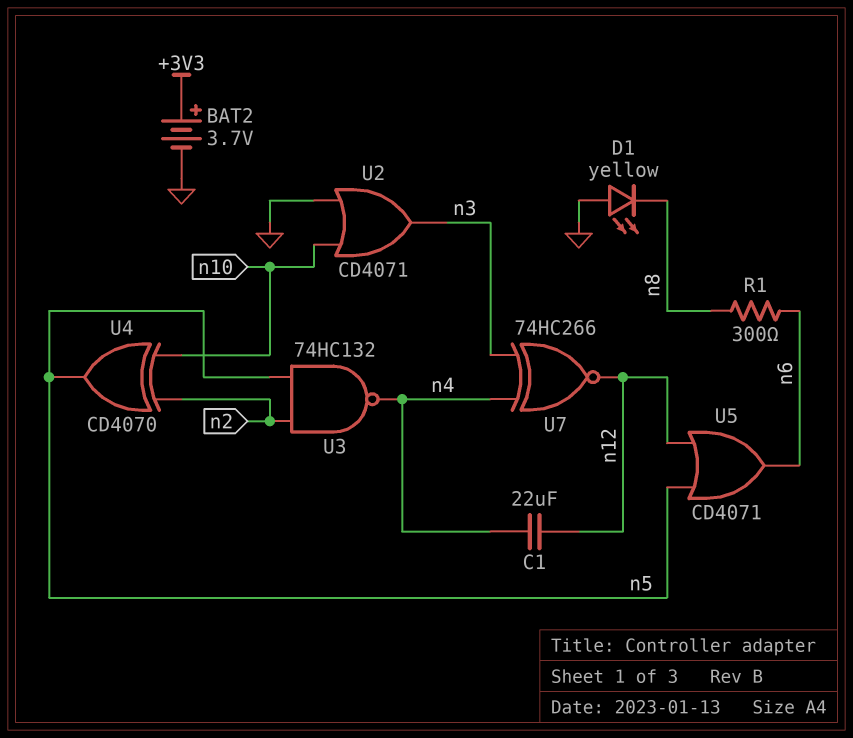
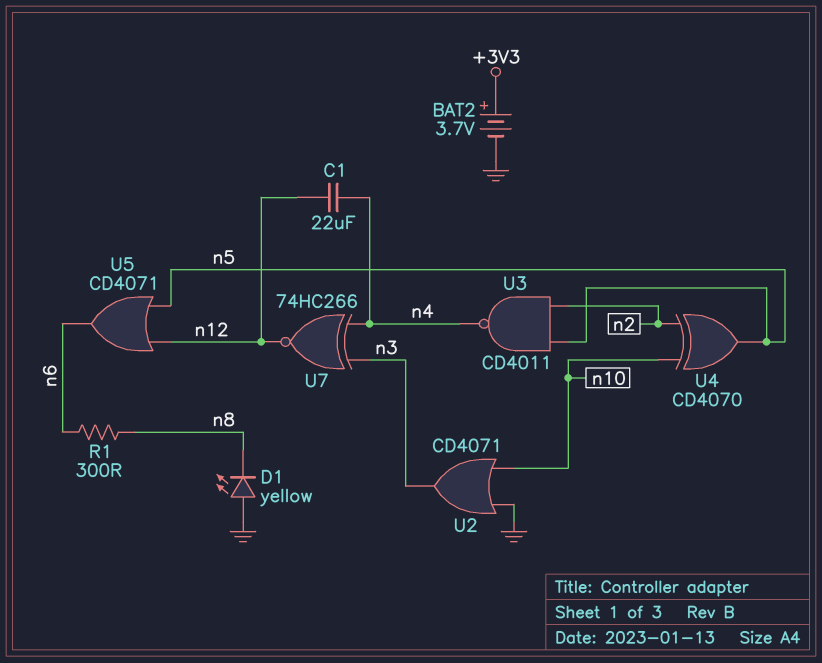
U3: NAND 74HC132 (in n2, in n5, out n4) -> NAND CD4011 (in n2, in n5, out n4)

